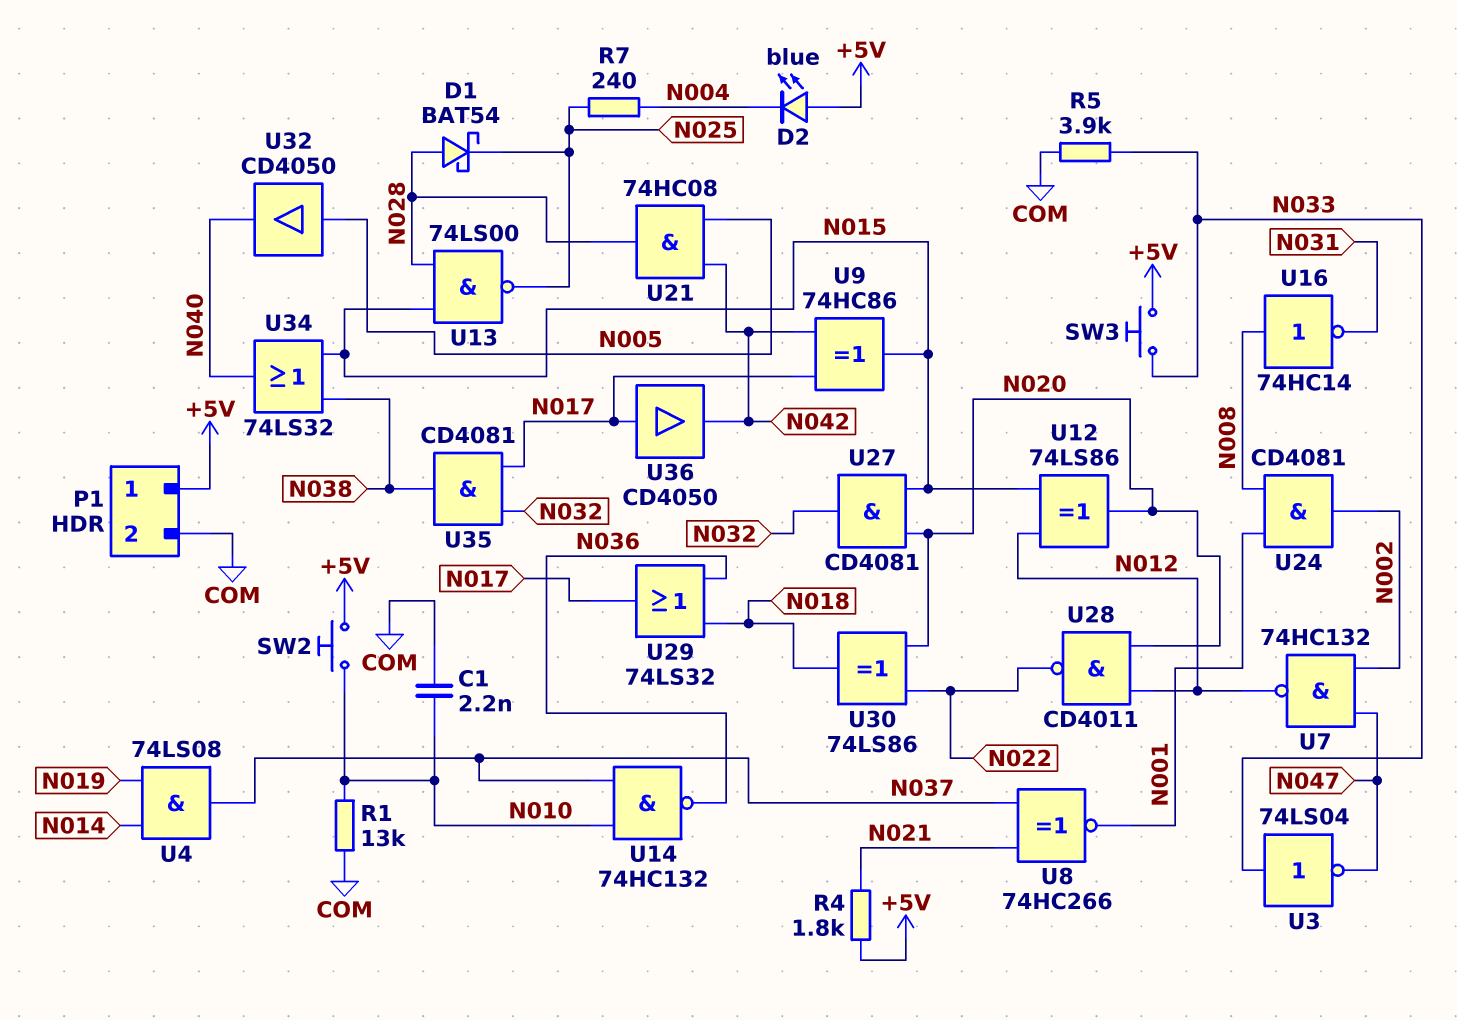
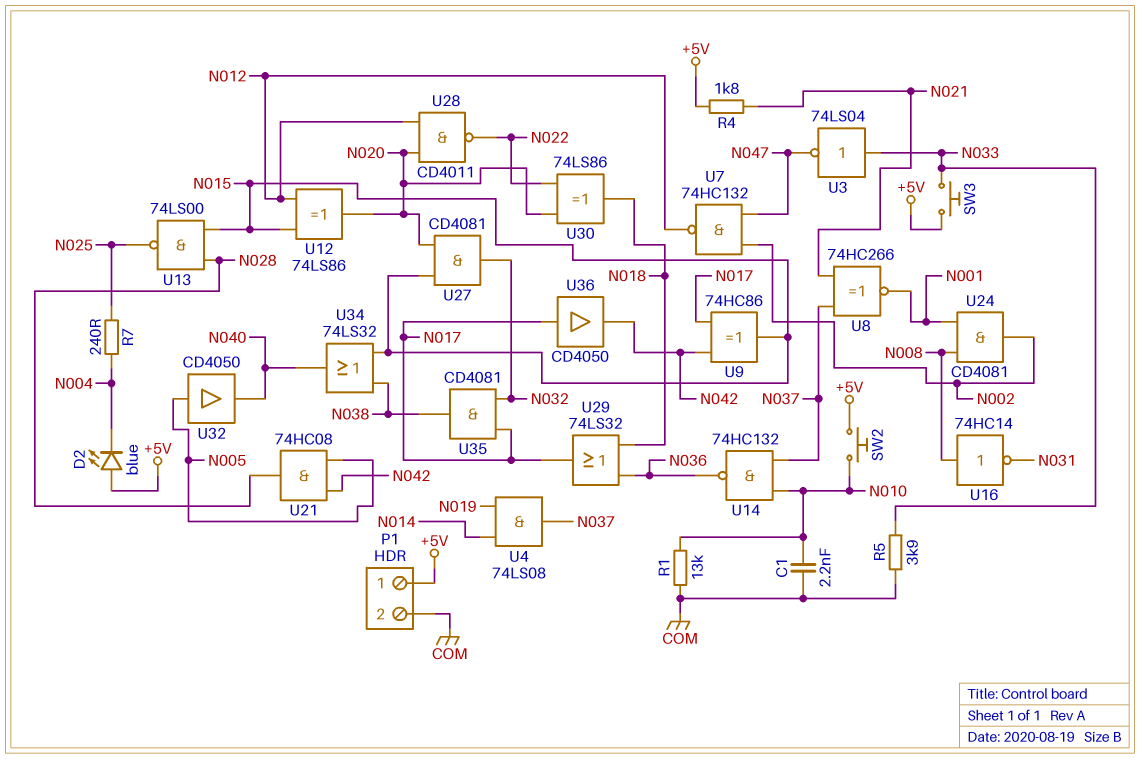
D1: schottky BAT54 (A N028, K N025) -> none

